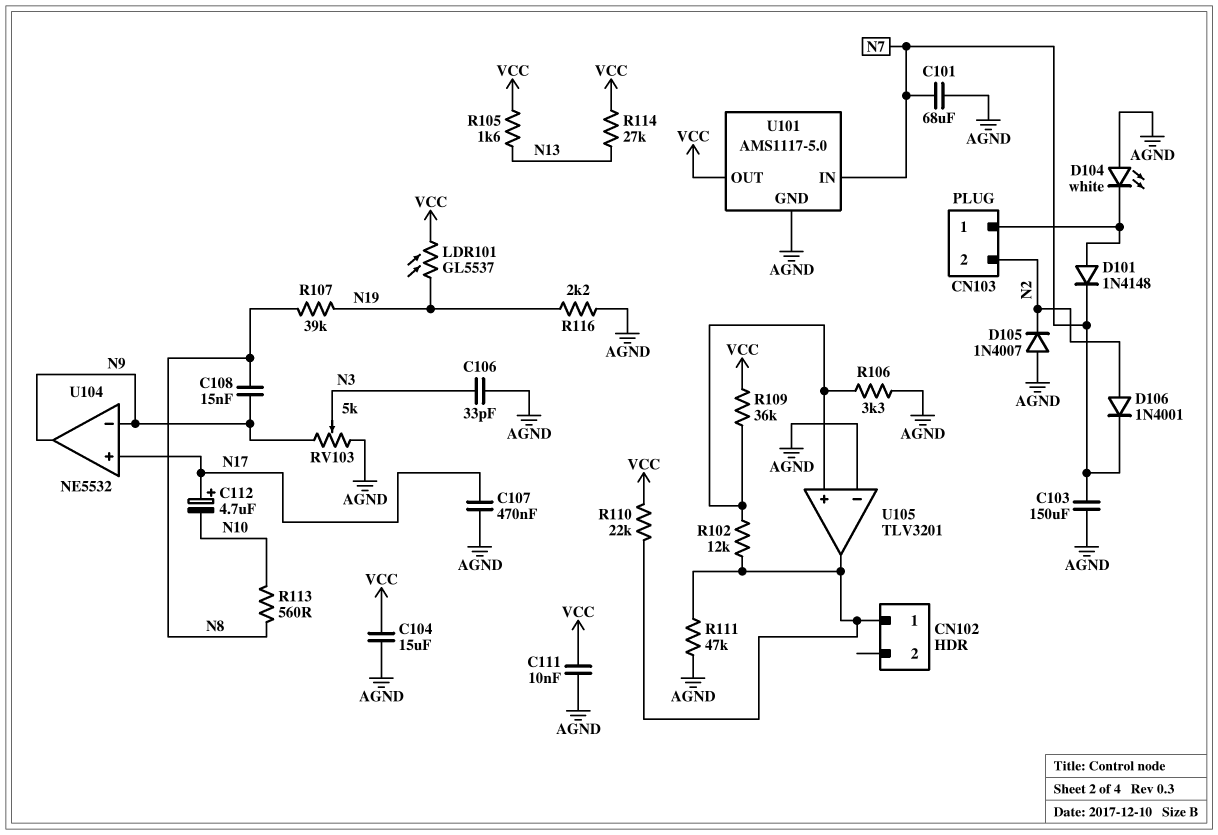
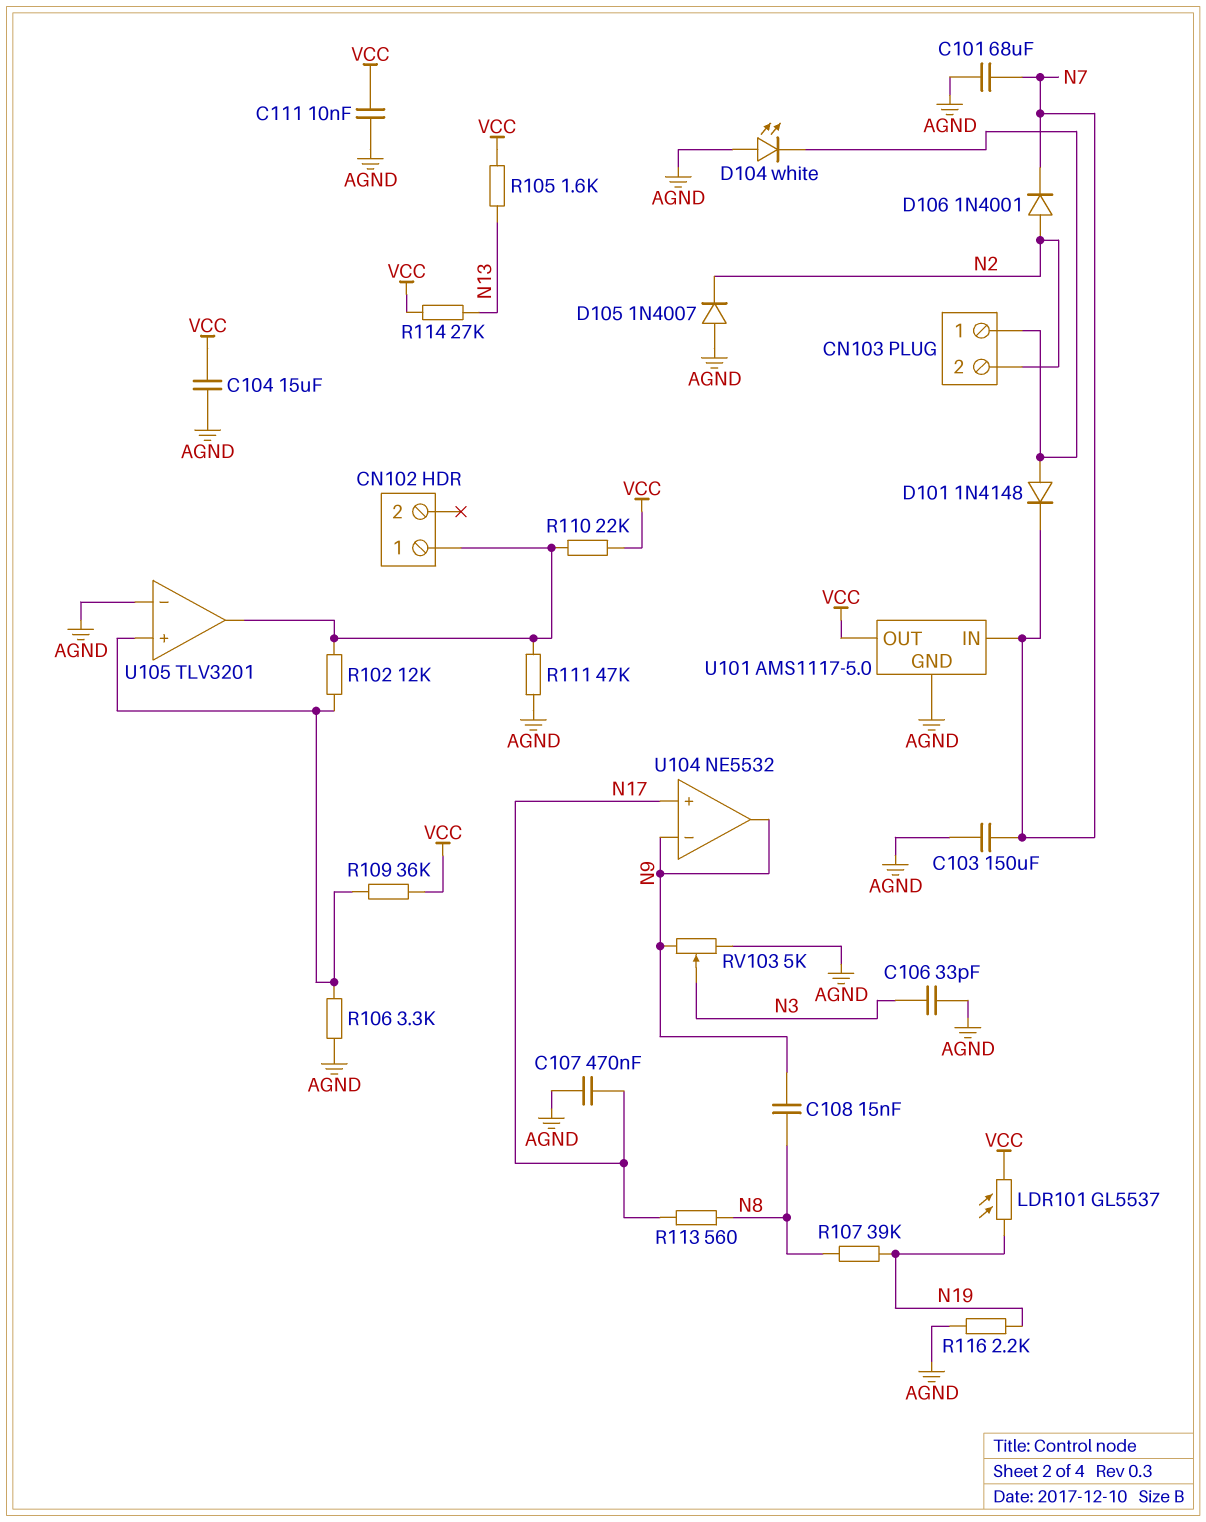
C112: 4.7uF (plus N17, minus N10) -> none
R113: 560 (N8, N10) -> 560 (N8, N17)

